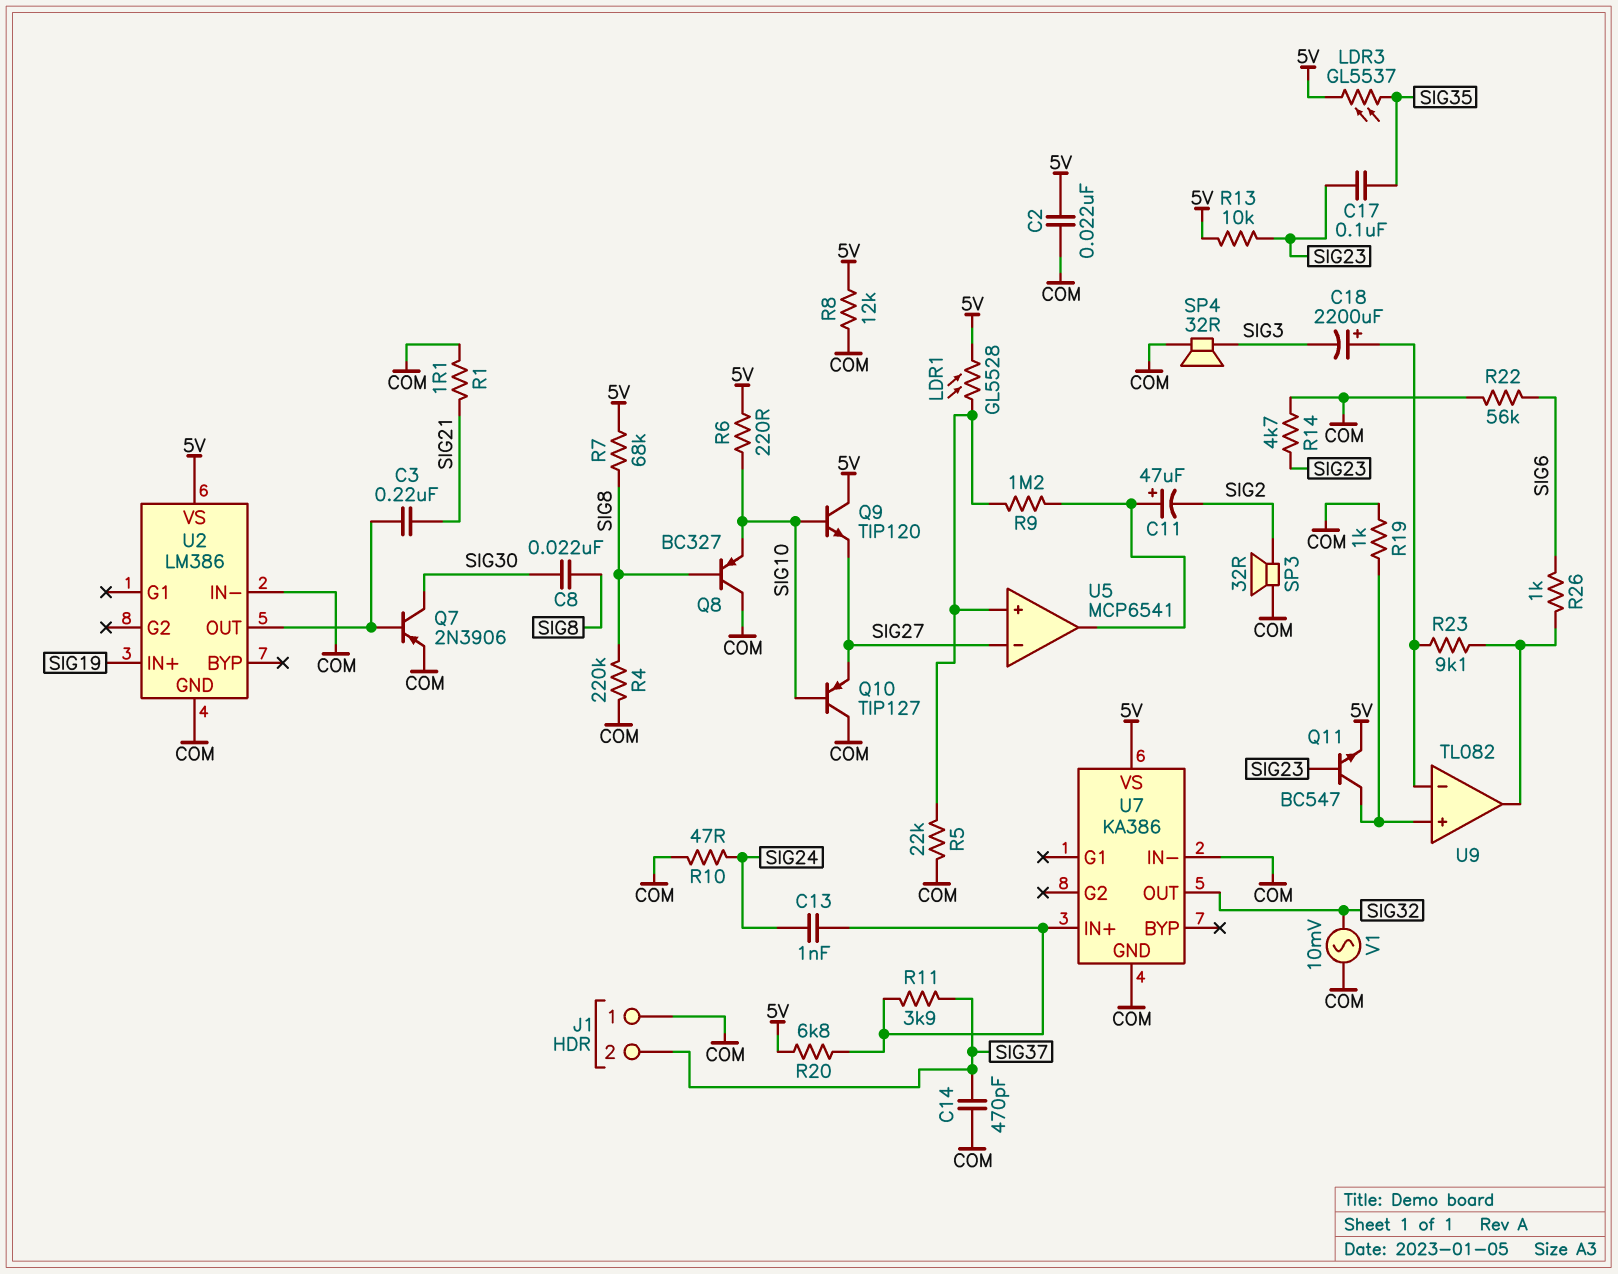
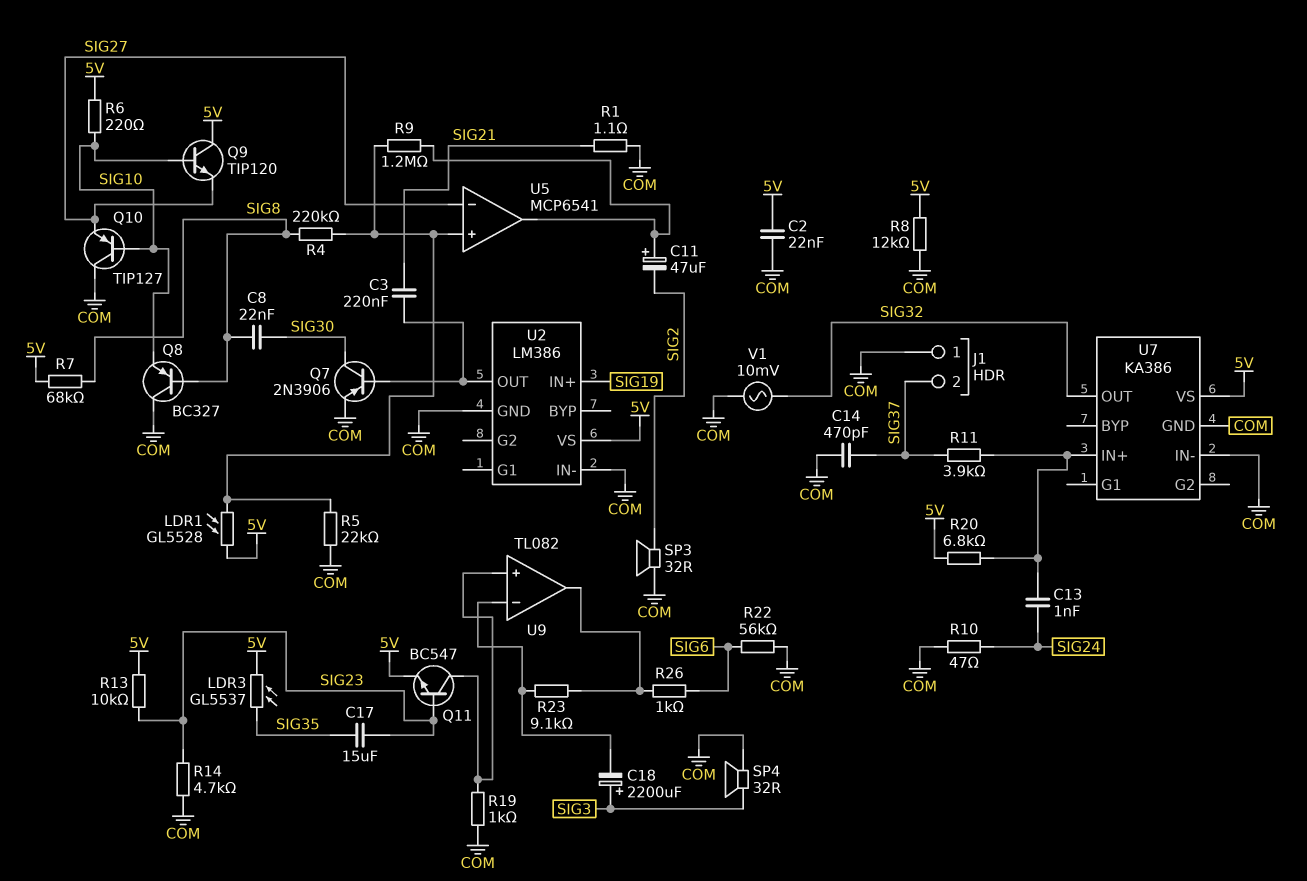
C17: 100nF (SIG23, SIG35) -> 15uF (SIG23, SIG35)
C18: 2200uF (plus U9/in-, minus SIG3) -> 2200uF (plus SIG3, minus U9/in-)
R4: 220k (COM, SIG8) -> 220k (SIG8, U5/in+)

